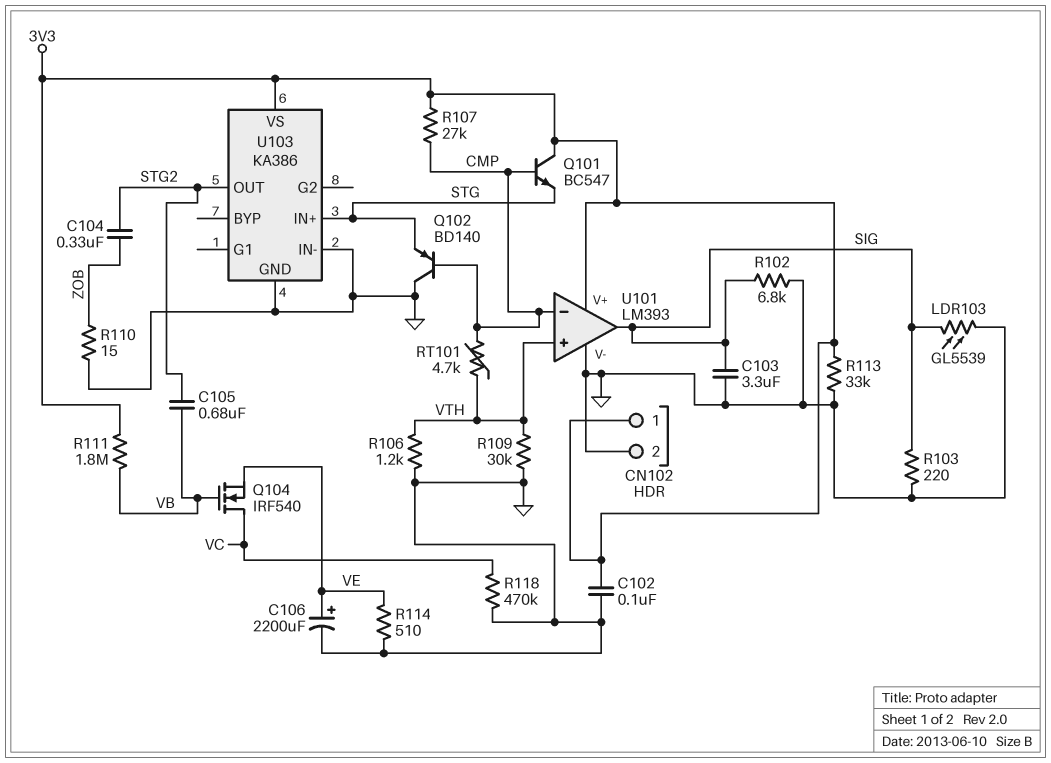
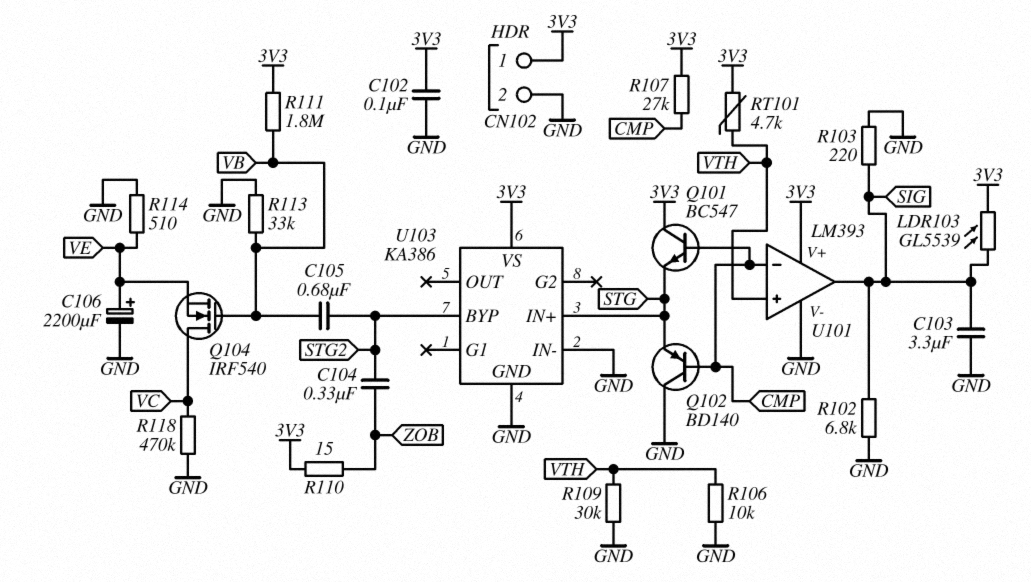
LDR103: GL5539 (GND, SIG) -> GL5539 (3V3, SIG)
R106: 1.2k (GND, VTH) -> 10k (GND, VTH)
R110: 15 (GND, ZOB) -> 15 (3V3, ZOB)
R113: 33k (3V3, GND) -> 33k (GND, VB)
RT101: 4.7k (CMP, VTH) -> 4.7k (3V3, VTH)
U103 pin BYP: none -> STG2
U103 pin OUT: STG2 -> none

